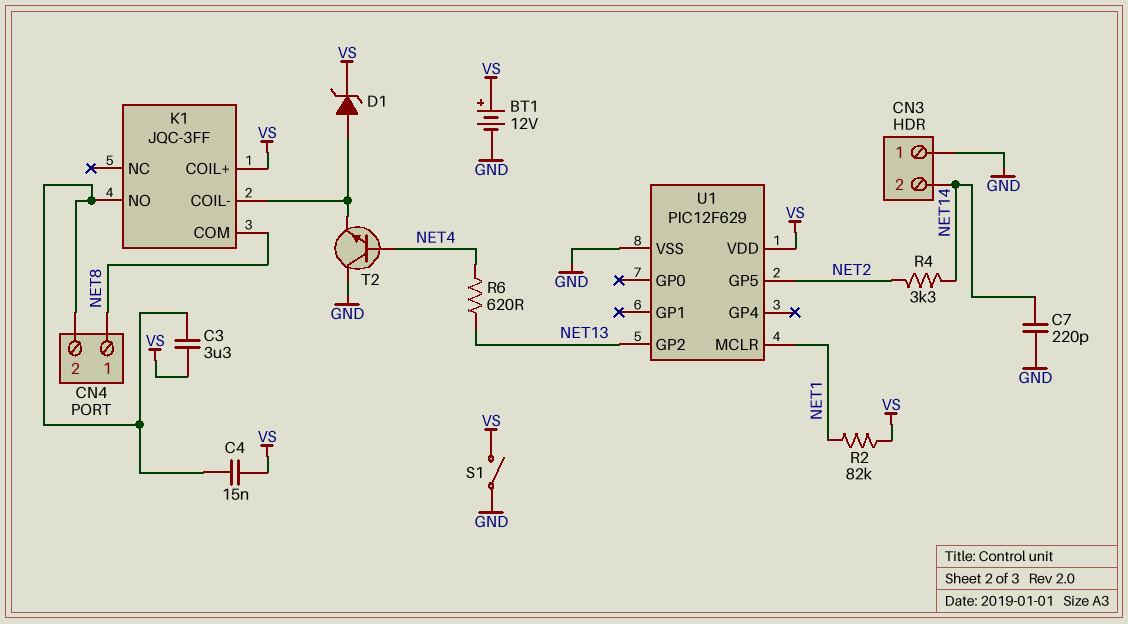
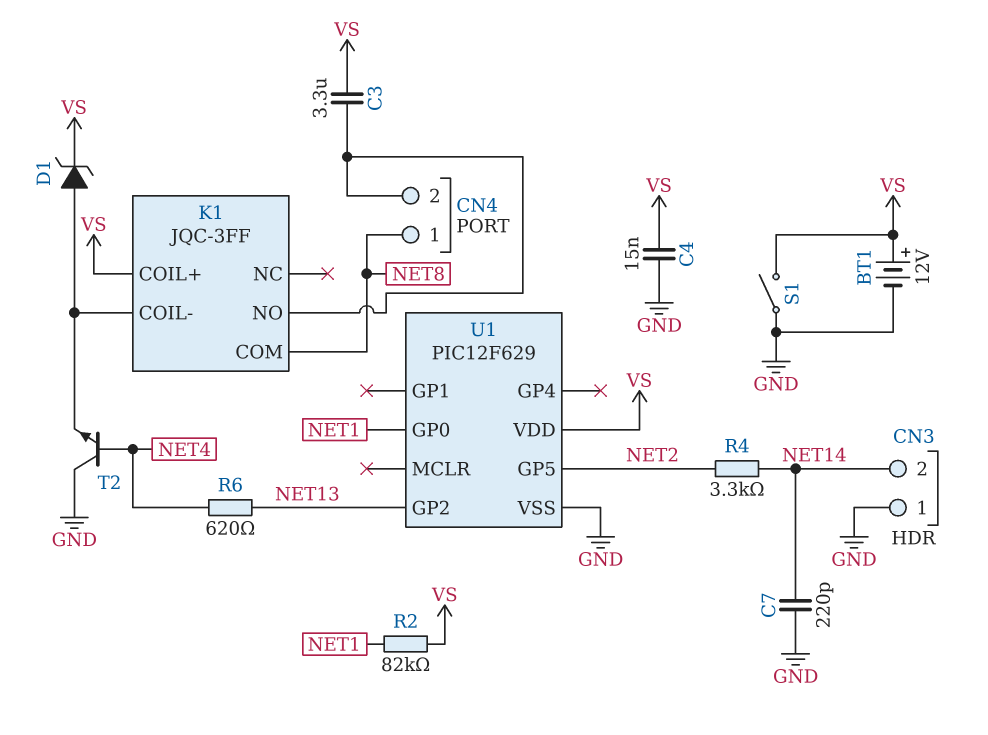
C4: 15nF (CN4/2, VS) -> 15nF (GND, VS)
U1 pin GP0: none -> NET1
U1 pin MCLR: NET1 -> none

